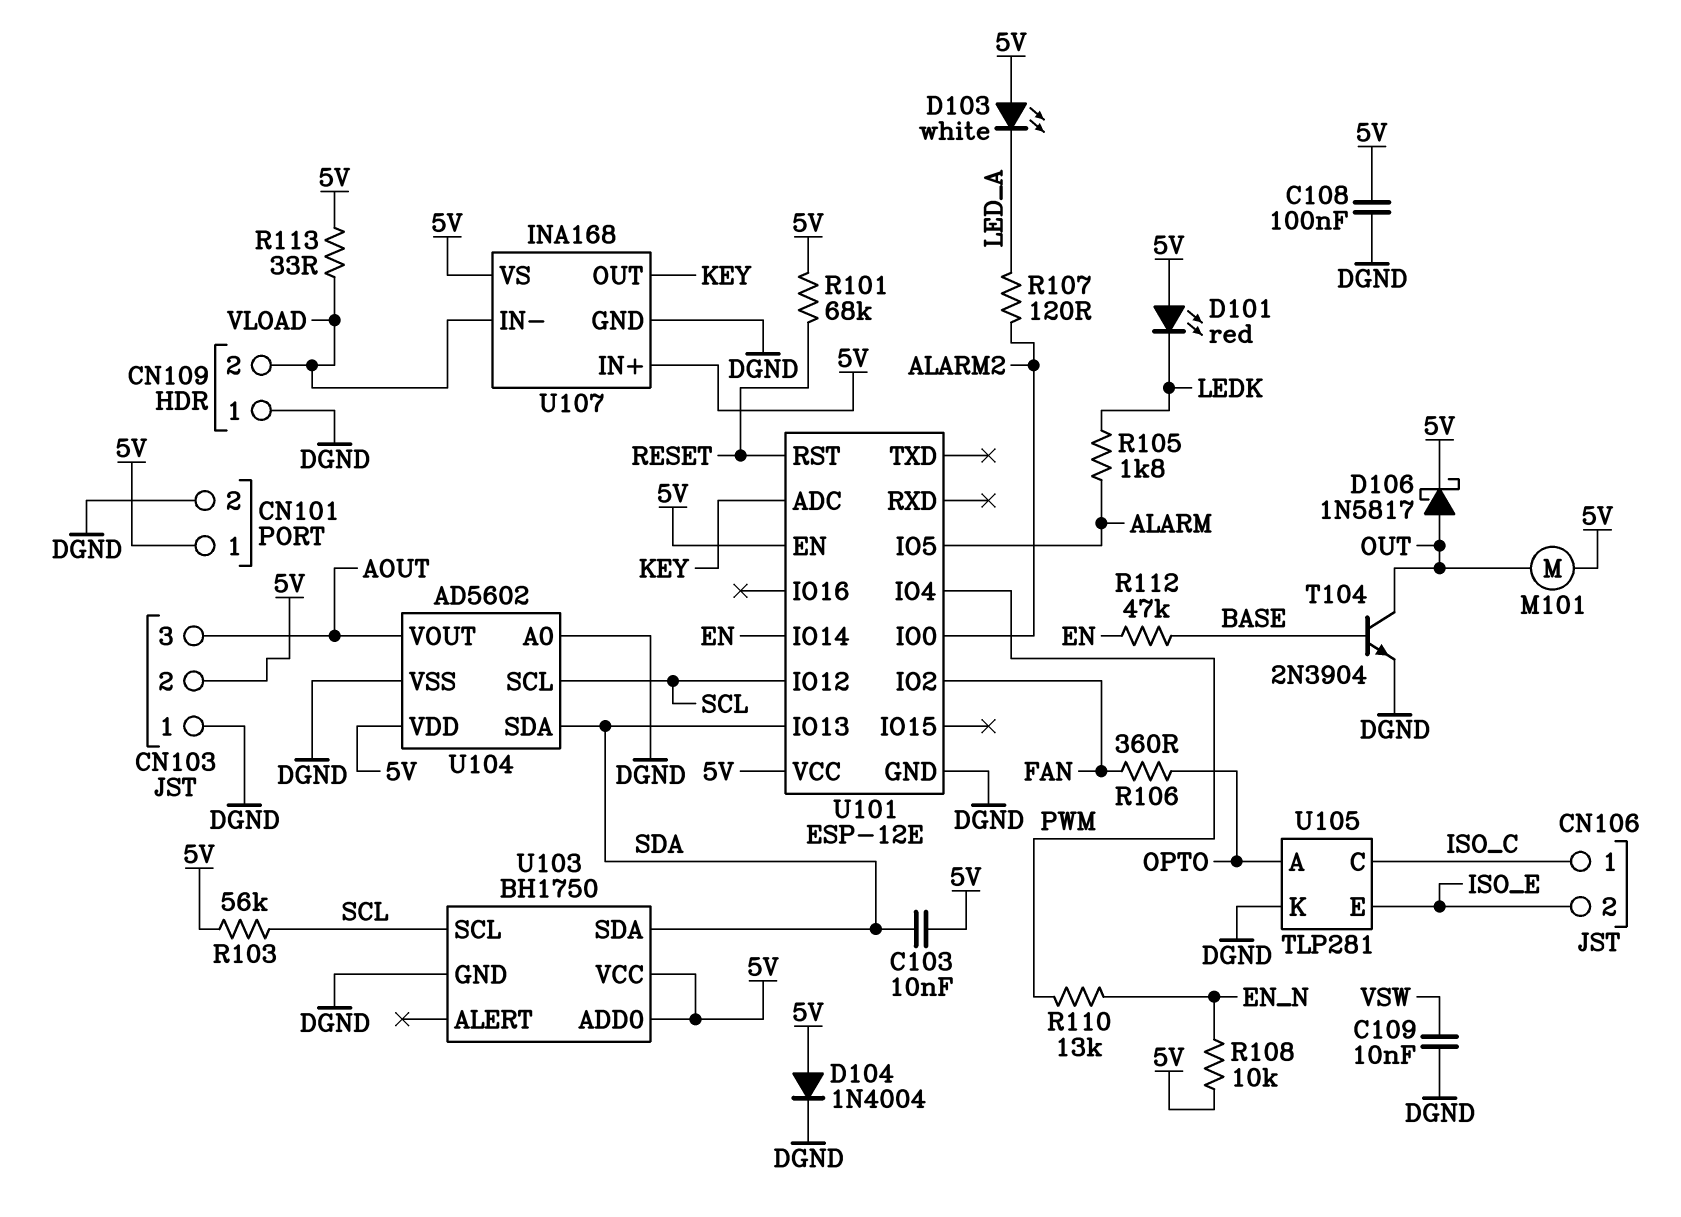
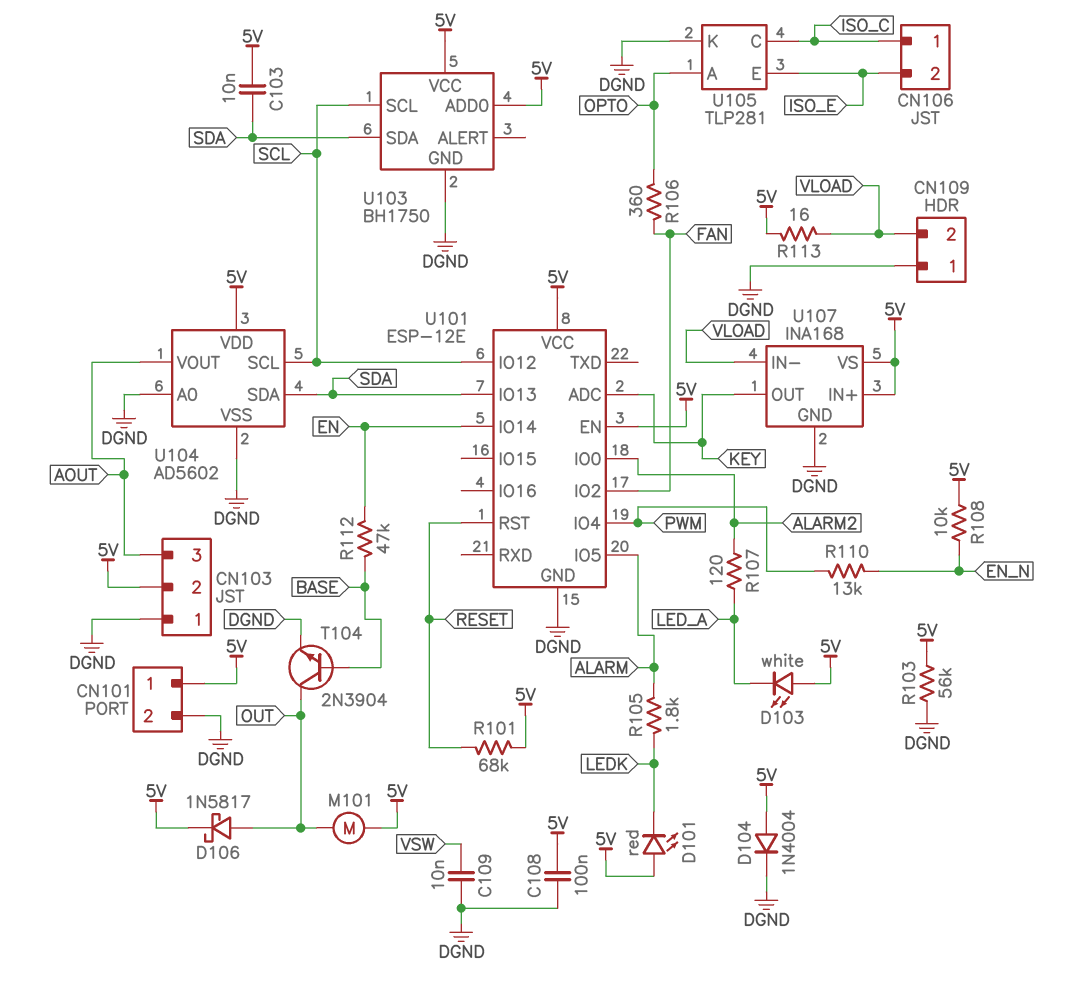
R103: 56k (5V, SCL) -> 56k (5V, DGND)
R113: 33 (5V, VLOAD) -> 16 (5V, VLOAD)

